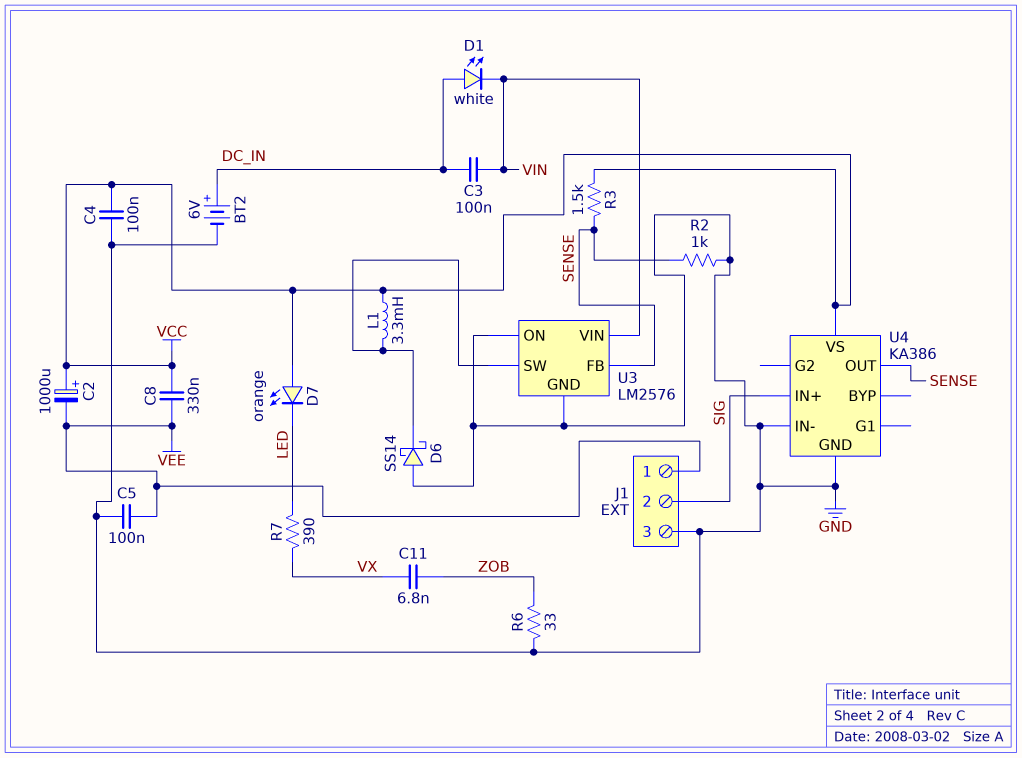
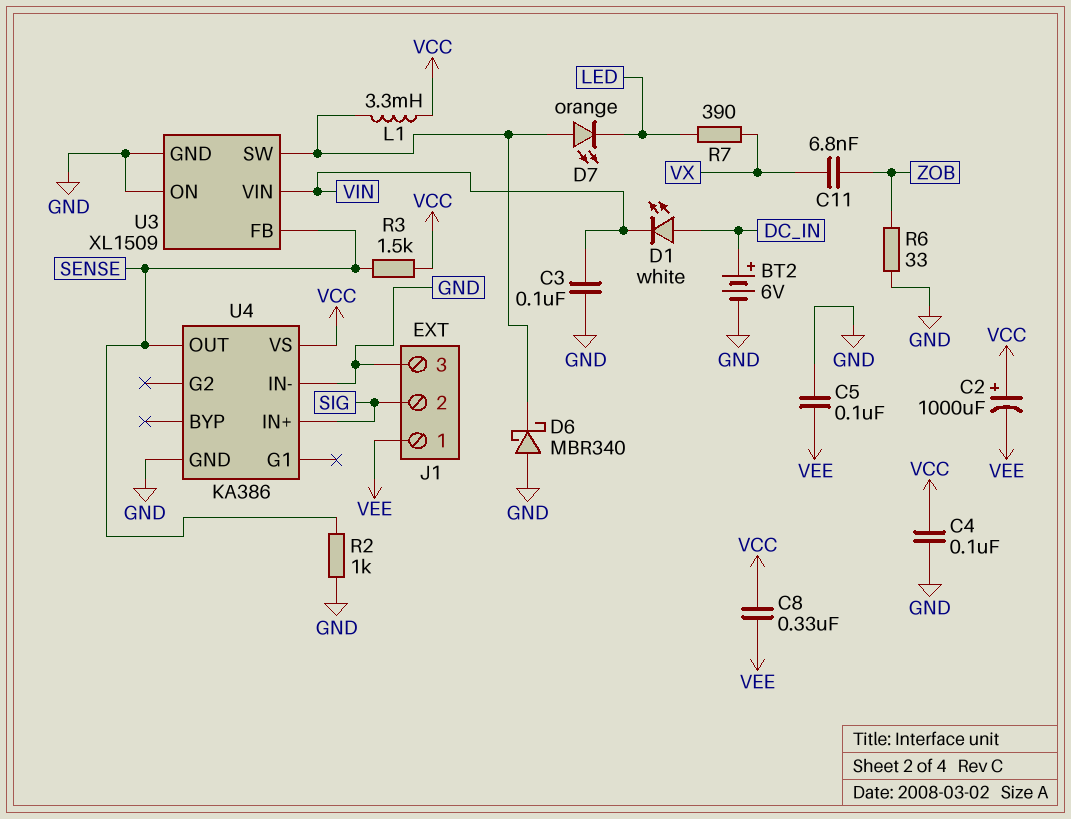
C3: 100nF (DC_IN, VIN) -> 100nF (GND, VIN)
D6: schottky SS14 (A GND, K U3/SW) -> schottky MBR340 (A GND, K U3/SW)
D7: LED orange (A VCC, K LED) -> LED orange (A U3/SW, K LED)
U3: LM2576 -> XL1509

